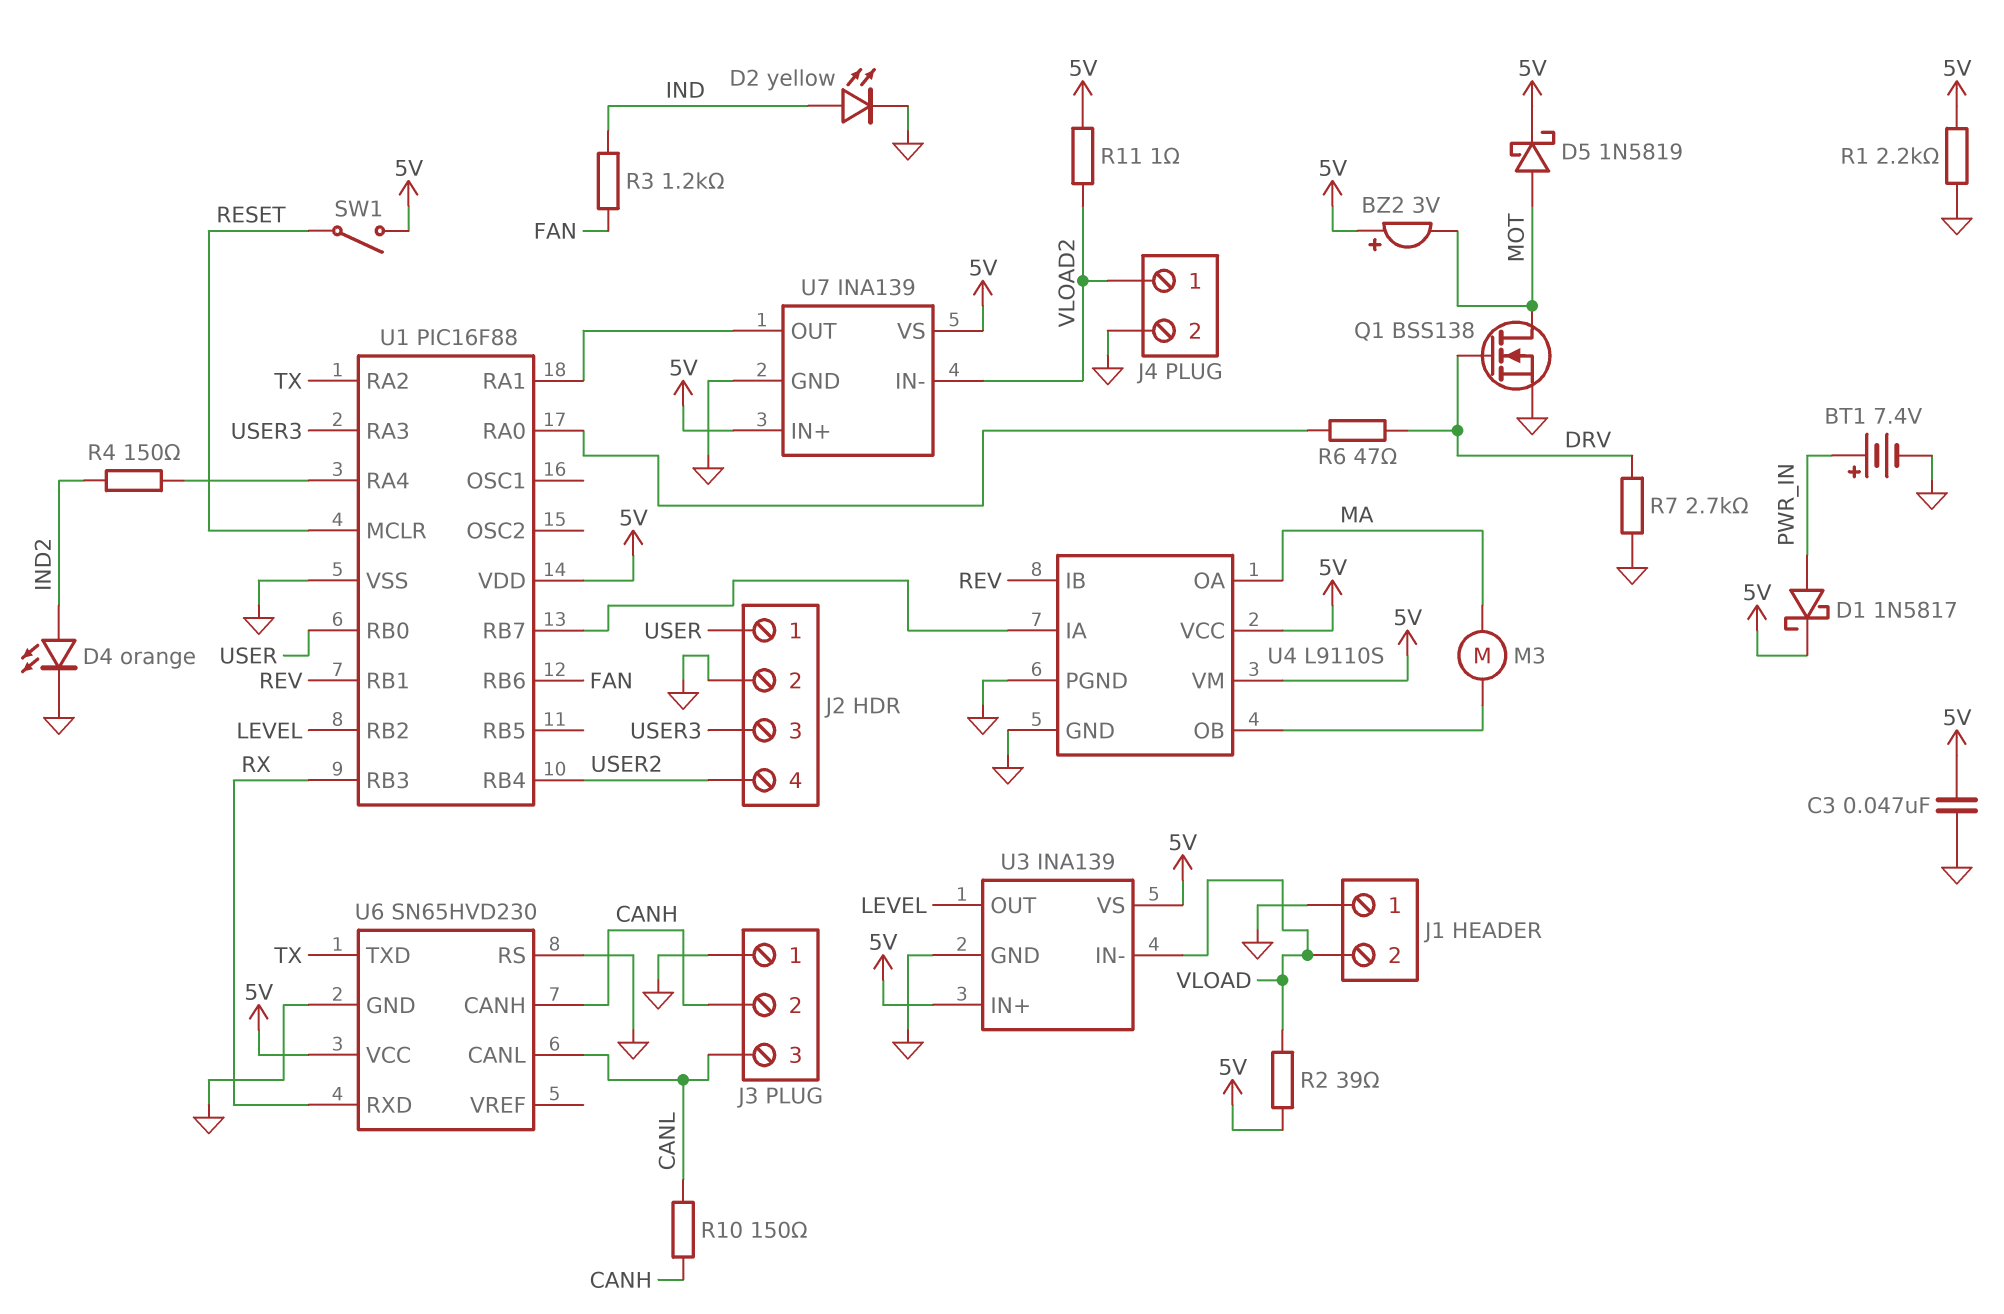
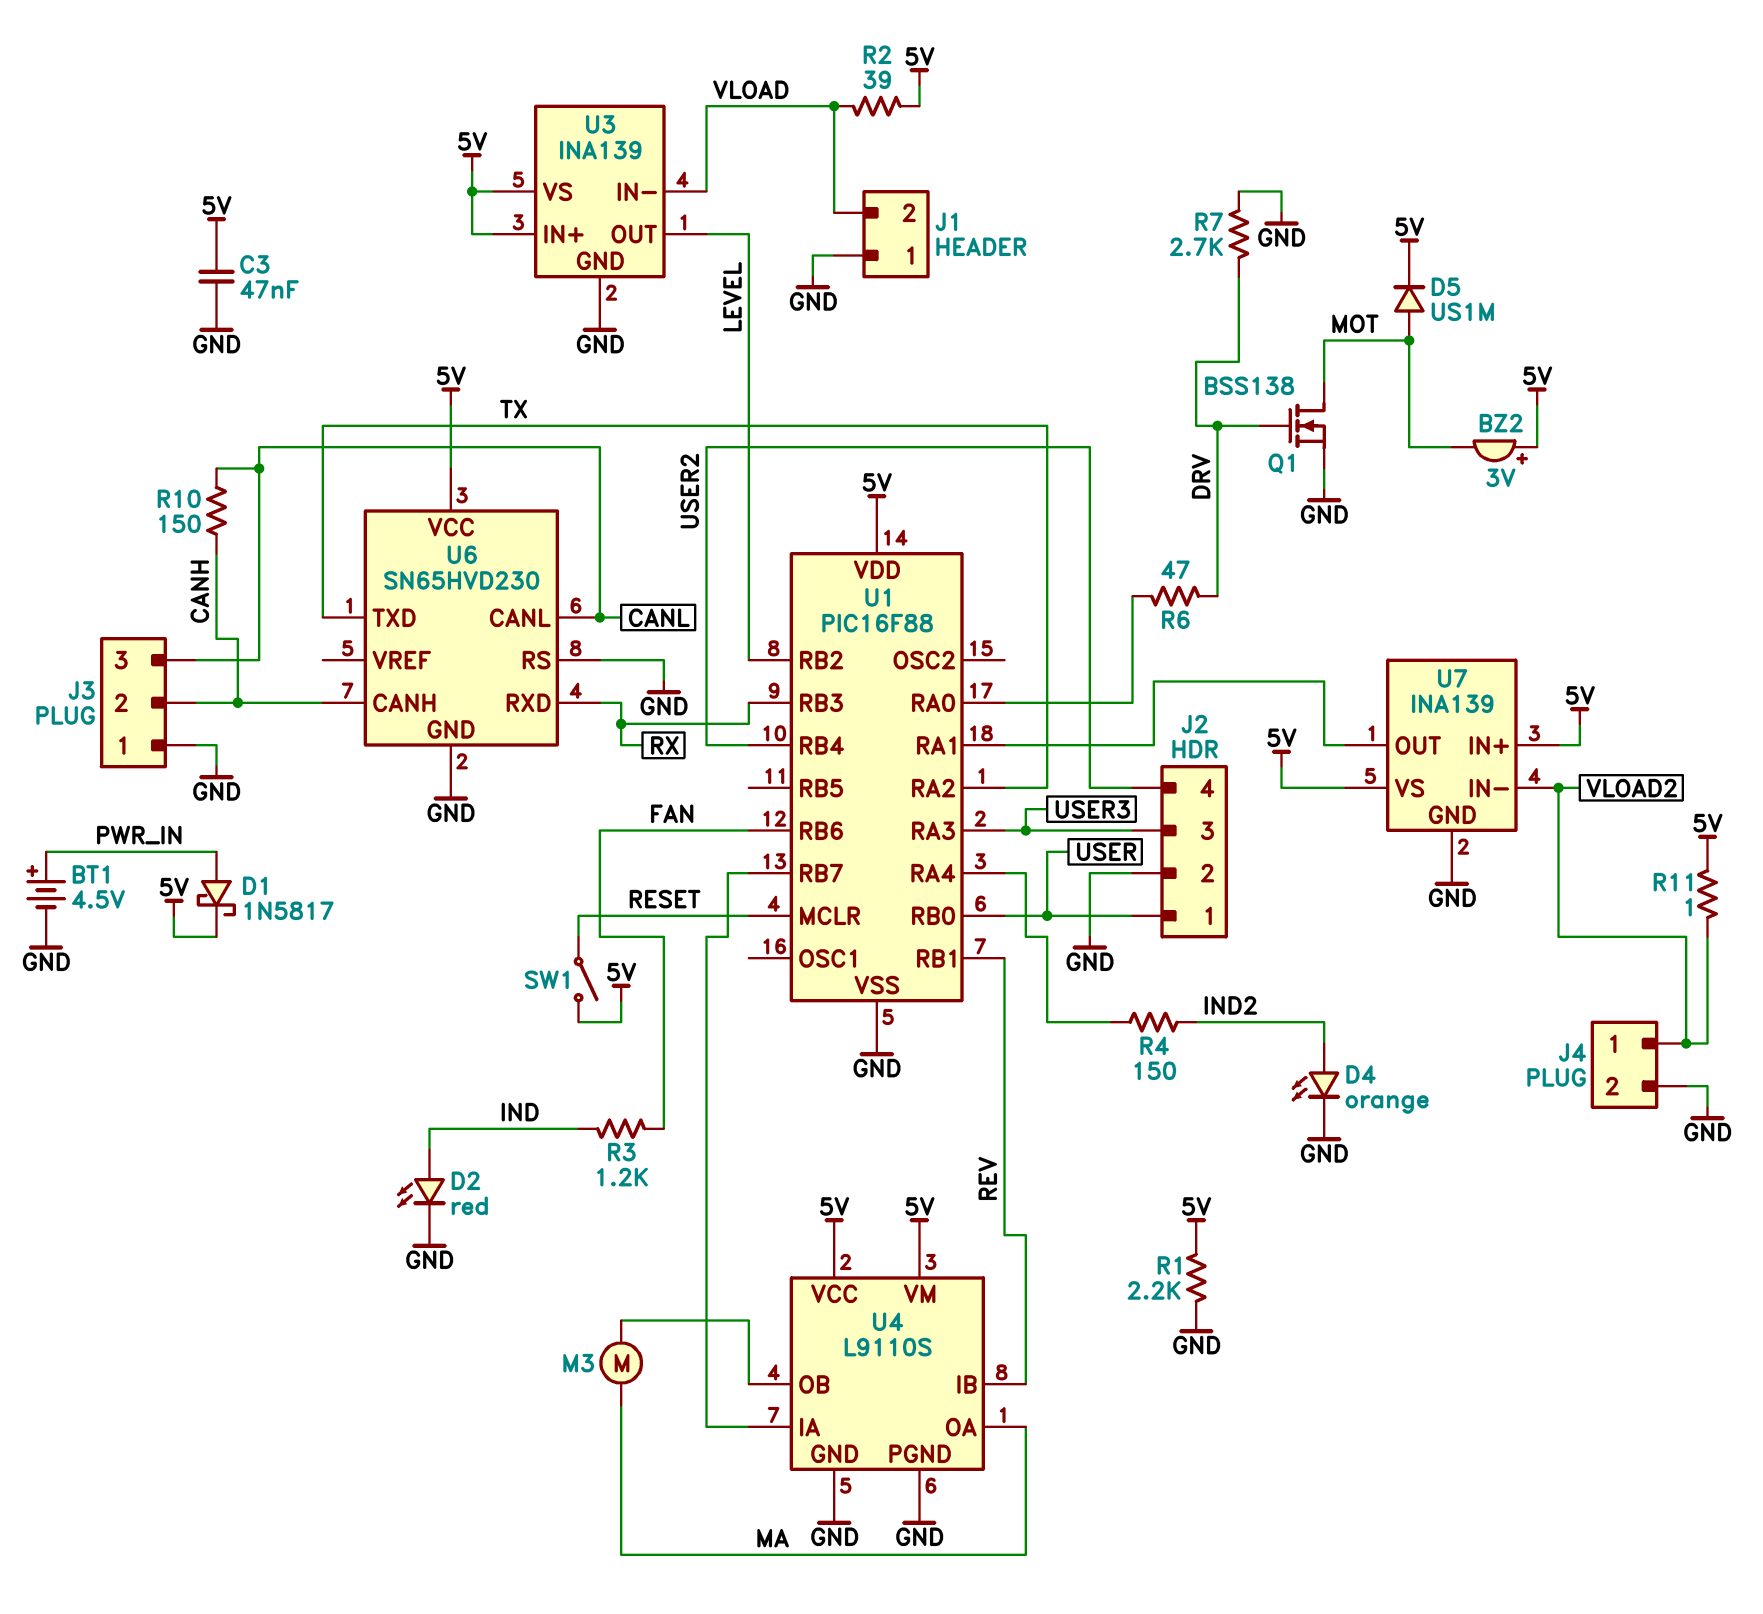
BT1: 7.4V (plus PWR_IN, minus GND) -> 4.5V (plus PWR_IN, minus GND)
D2: LED yellow (A IND, K GND) -> LED red (A IND, K GND)
D5: schottky 1N5819 (A MOT, K 5V) -> diode US1M (A MOT, K 5V)

